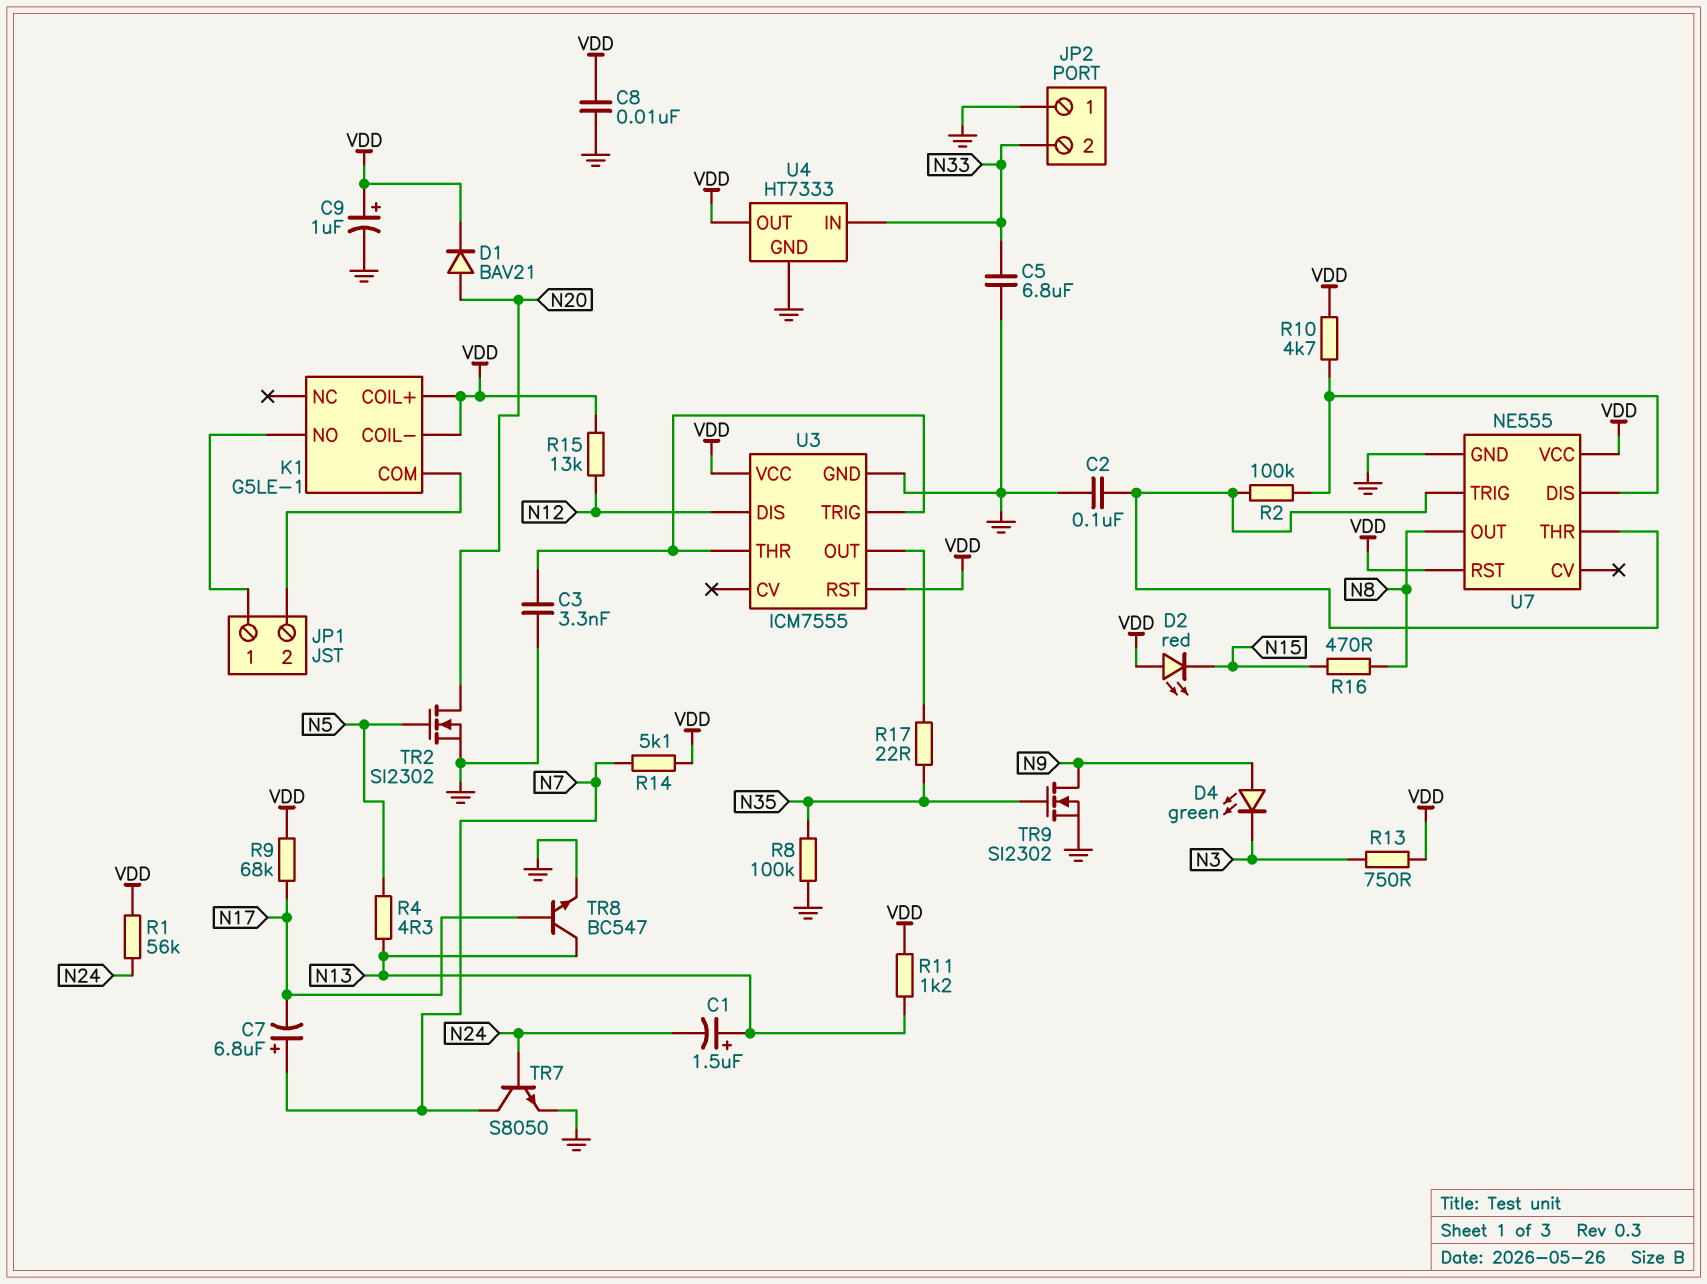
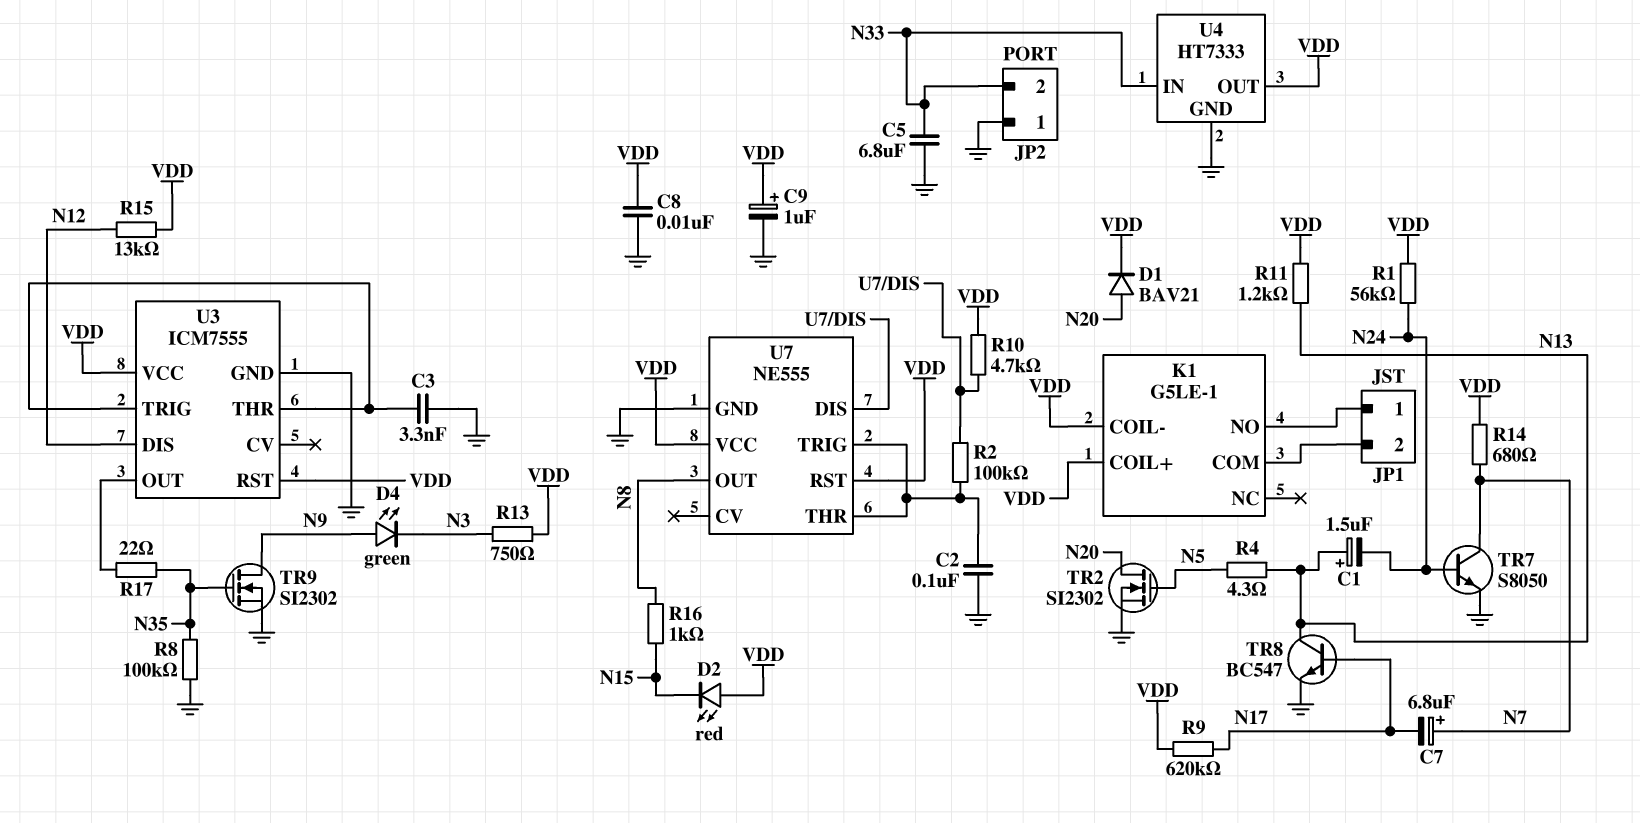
R9: 68k (N17, VDD) -> 620k (N17, VDD)
R14: 5.1k (N7, VDD) -> 680 (N7, VDD)
R16: 470 (N8, N15) -> 1k (N8, N15)

